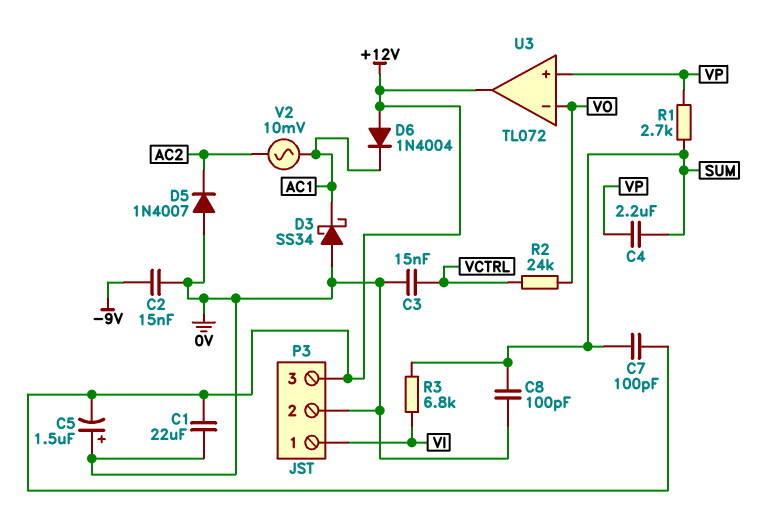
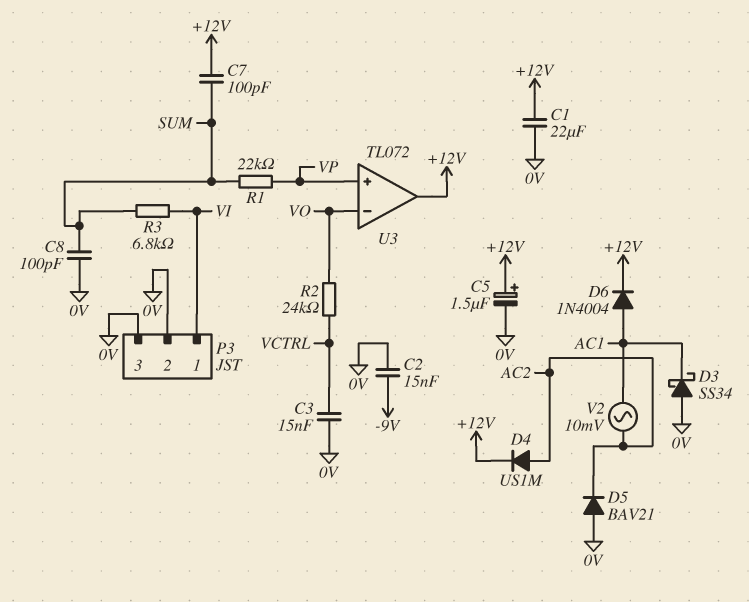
C4: 2.2uF (SUM, VP) -> none
C5: 1.5uF (plus 0V, minus +12V) -> 1.5uF (plus +12V, minus 0V)
D4: none -> diode US1M (A AC2, K +12V)
D5: diode 1N4007 (A 0V, K AC2) -> diode BAV21 (A 0V, K AC2)
D6: diode 1N4004 (A +12V, K AC1) -> diode 1N4004 (A AC1, K +12V)
P3 pin 3: +12V -> 0V
R1: 2.7k (SUM, VP) -> 22k (SUM, VP)

